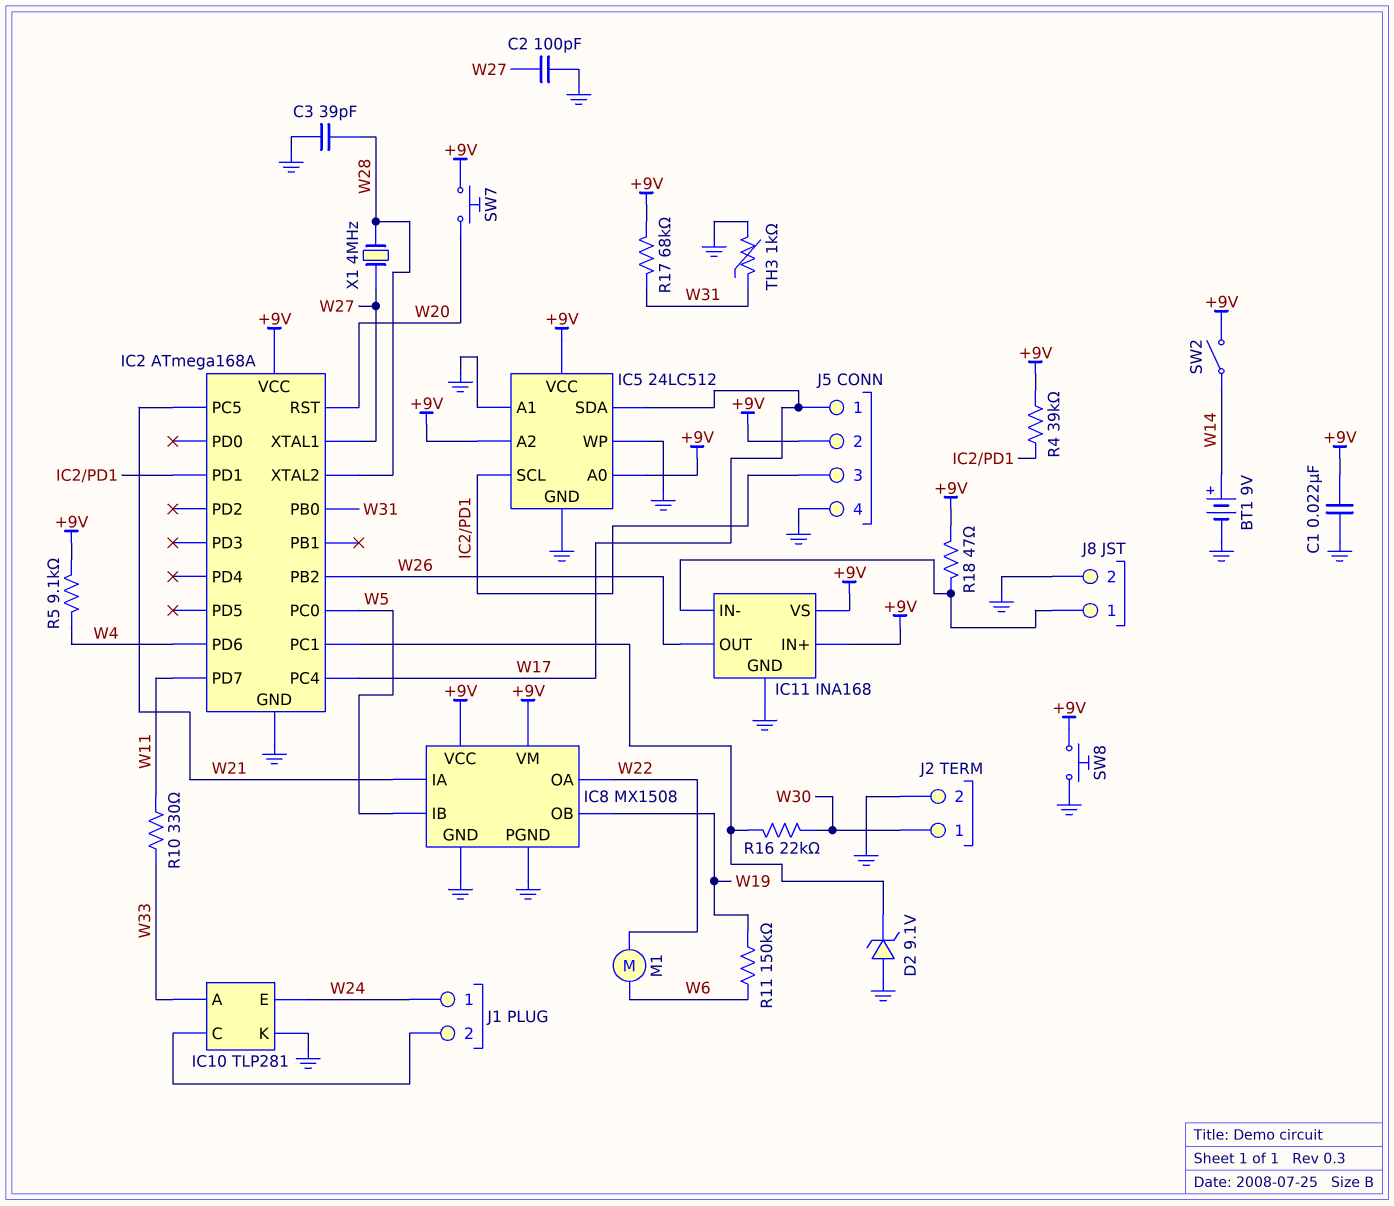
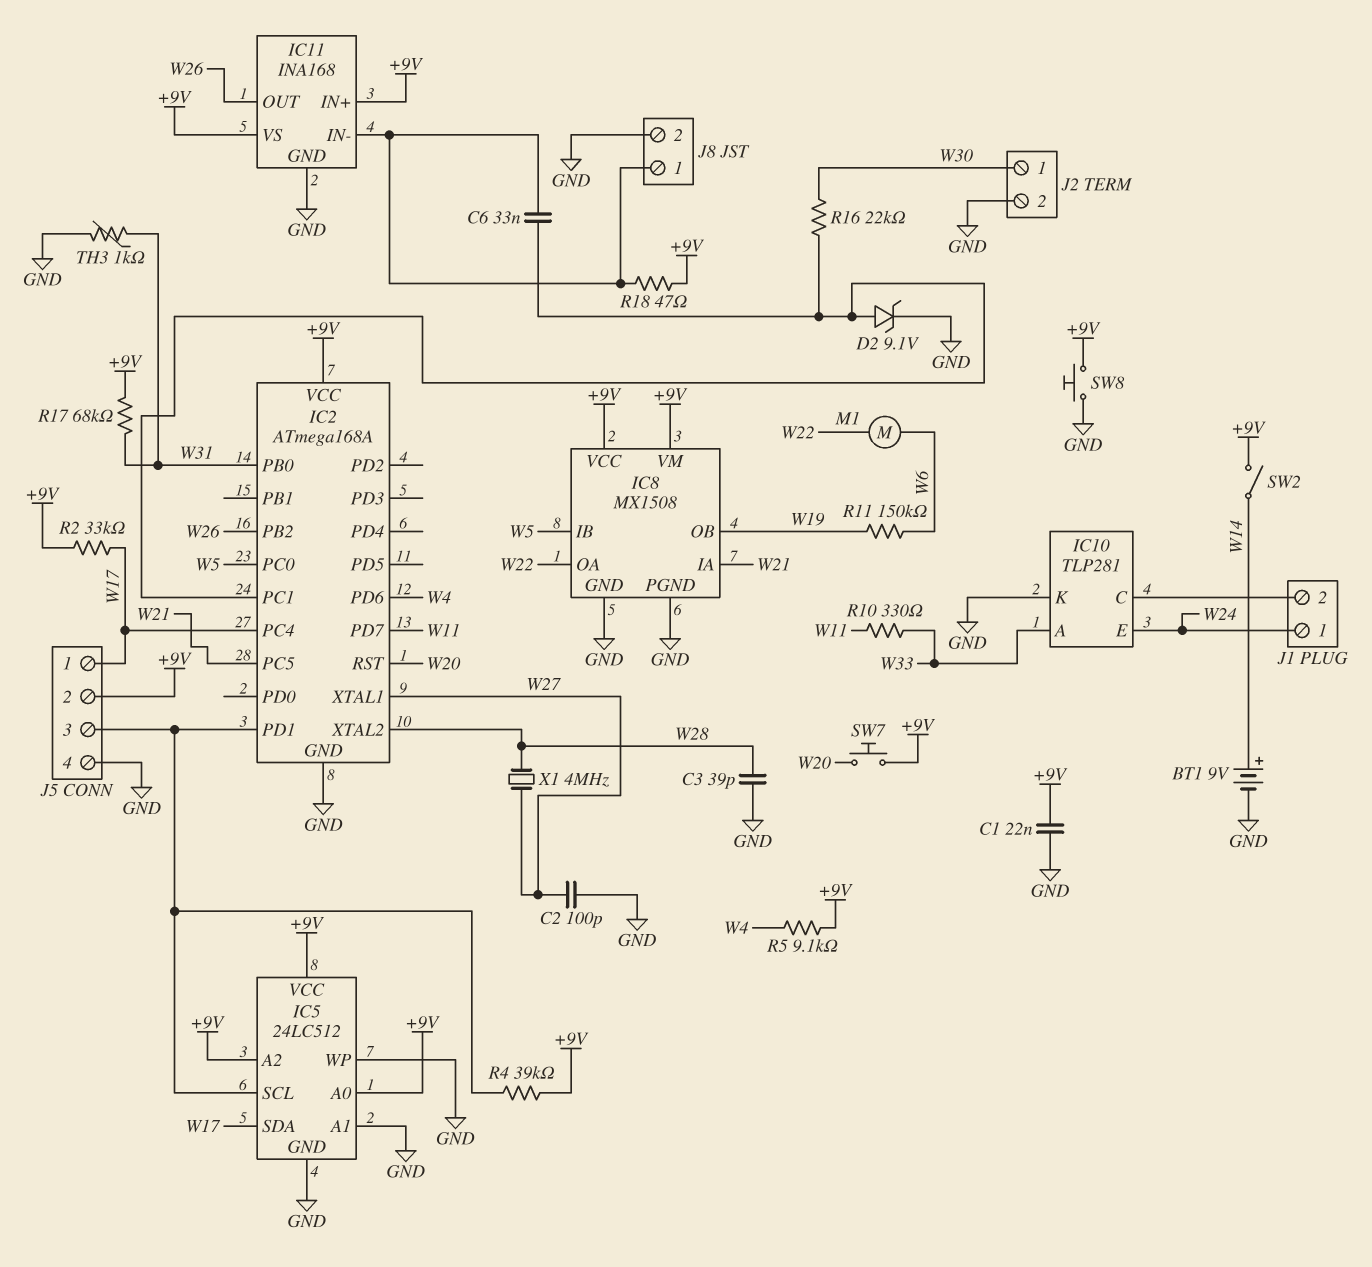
C6: none -> 33nF (IC2/PC1, IC11/IN-)
D2: zener 9.1V (A GND, K IC2/PC1) -> zener 9.1V (A IC2/PC1, K GND)
R2: none -> 33k (+9V, W17)

